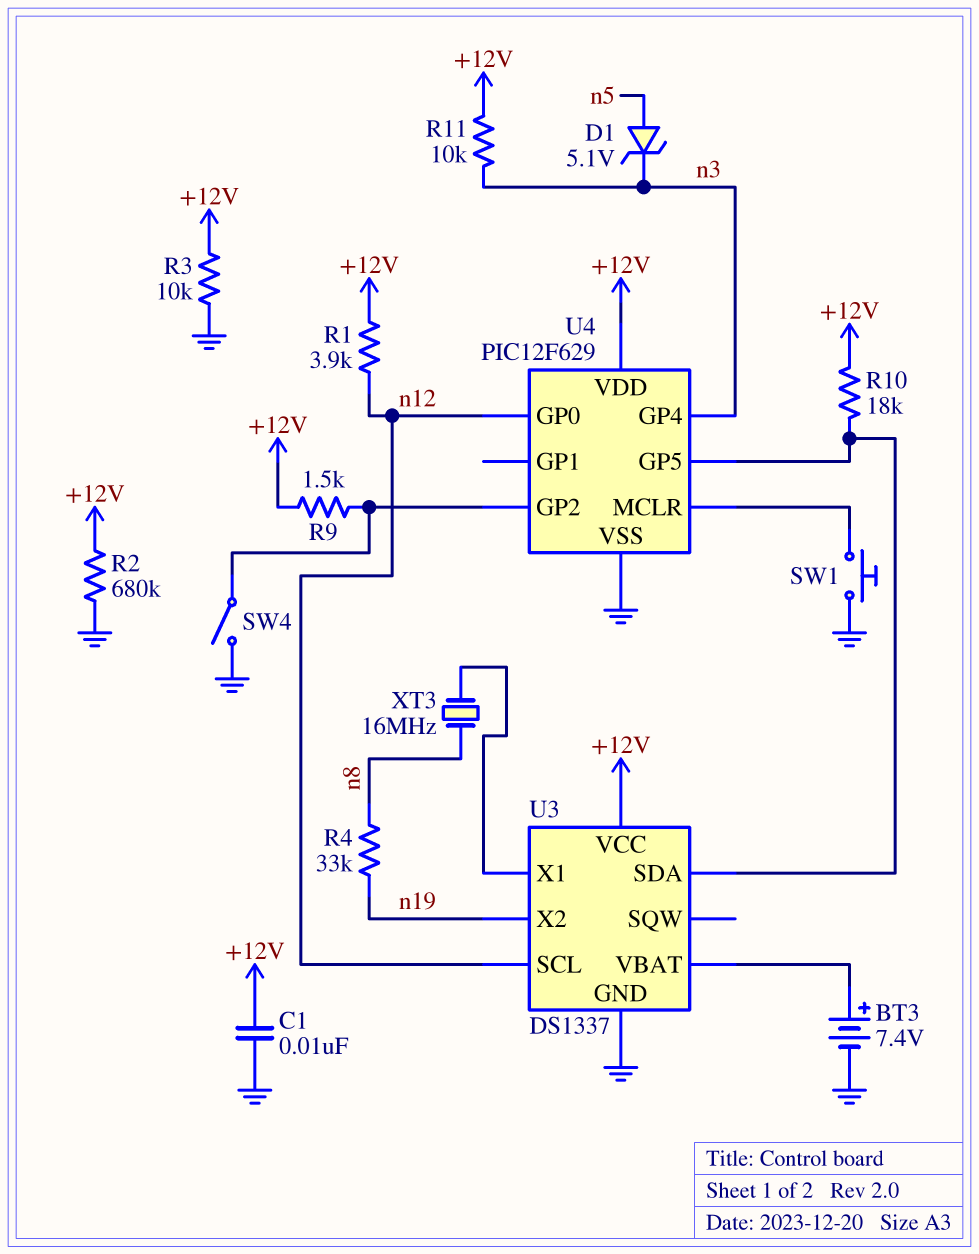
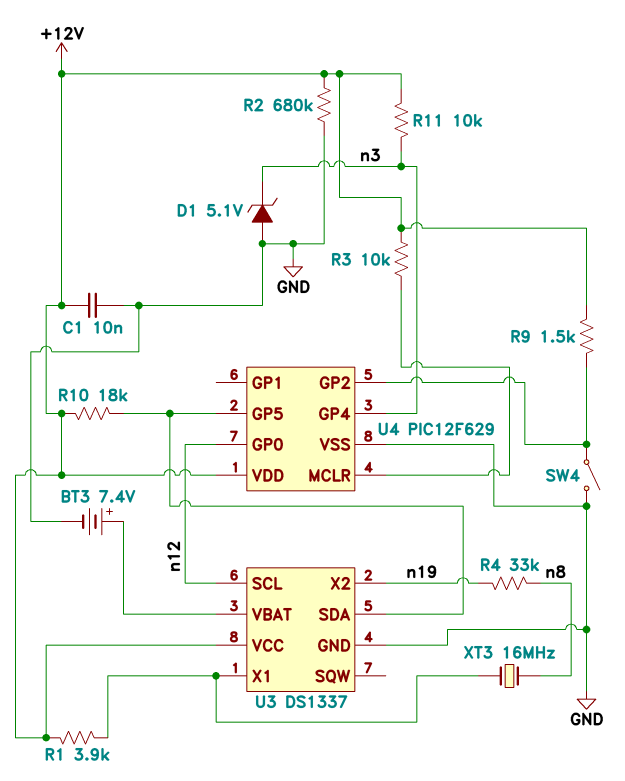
D1: zener 5.1V (A n5, K n3) -> zener 5.1V (A GND, K n3)
R1: 3.9k (+12V, n12) -> 3.9k (+12V, U3/X1)
R3: 10k (+12V, GND) -> 10k (+12V, U4/MCLR)
SW1: button (GND, U4/MCLR) -> none

